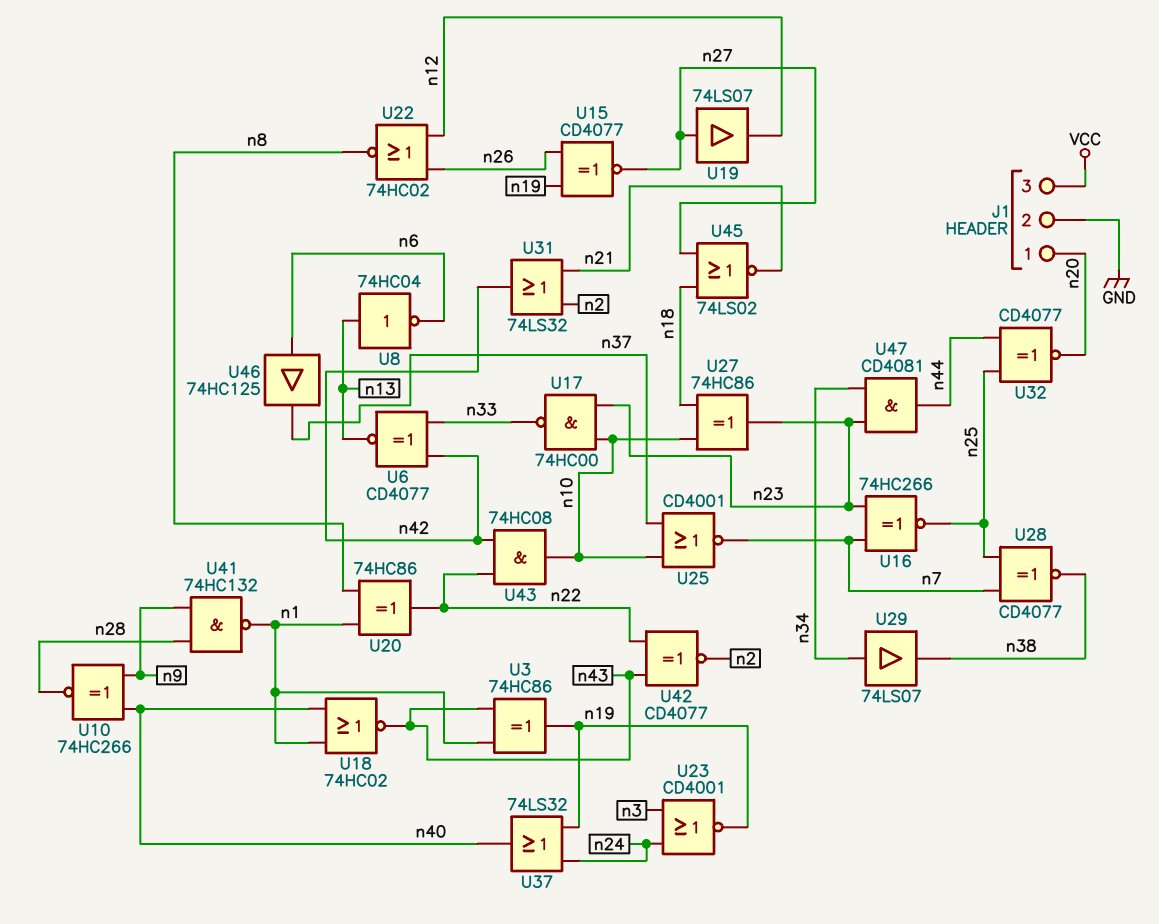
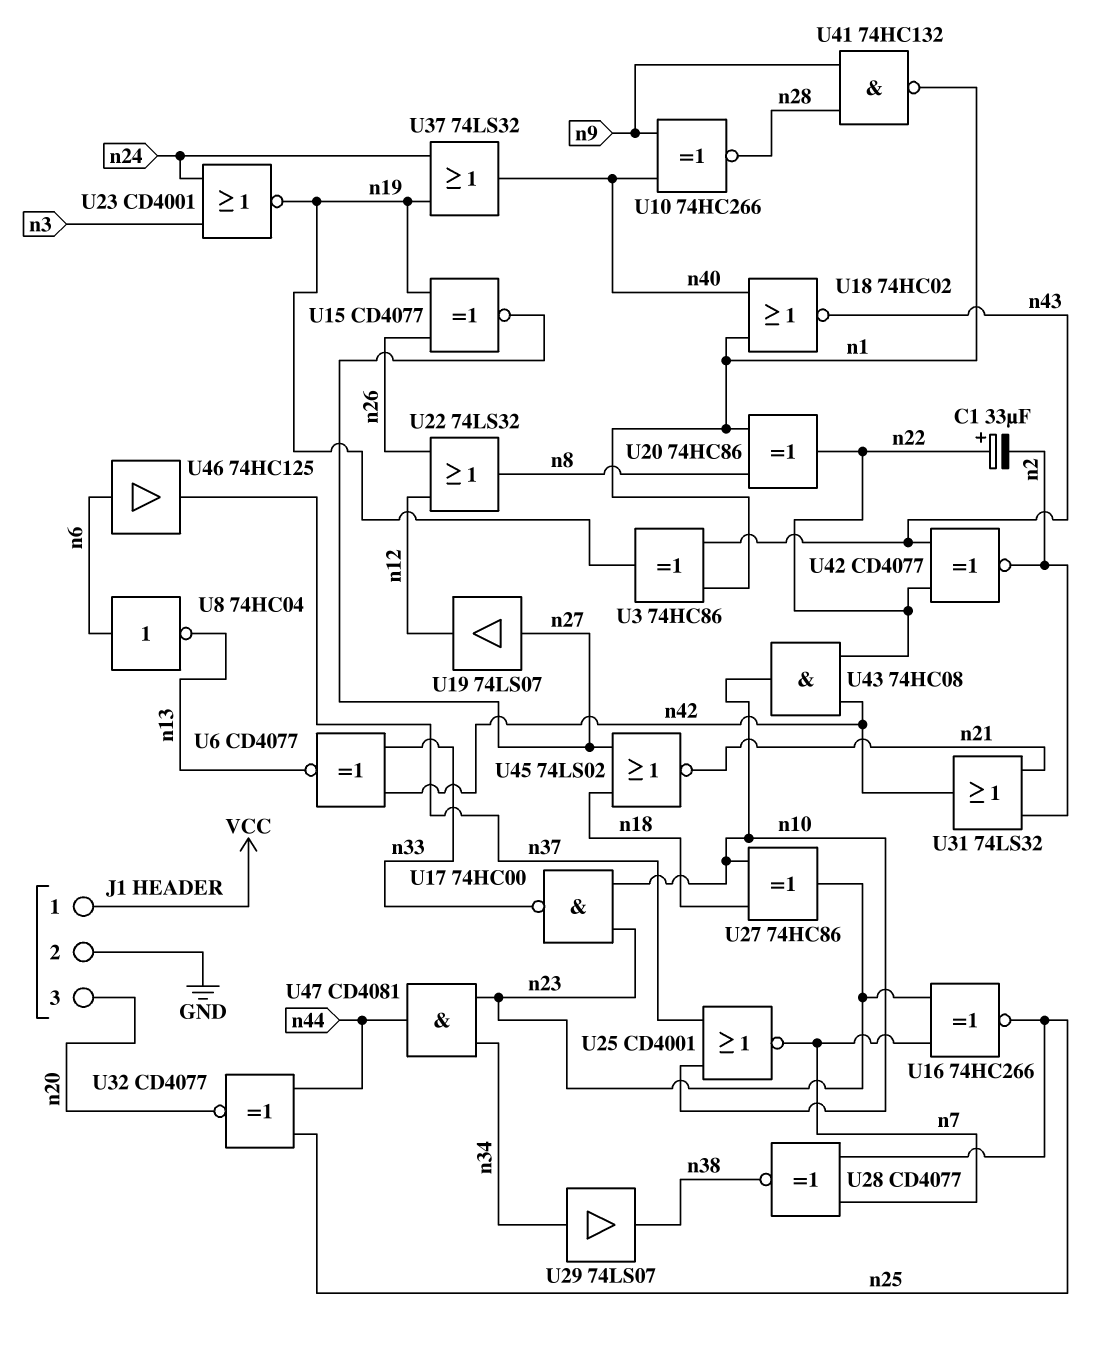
C1: none -> 33uF (plus n22, minus n2)
J1 pin 1: n20 -> VCC
J1 pin 3: VCC -> n20
U8: NOT 74HC04 (in n13, out n6) -> NOT 74HC04 (in n6, out n13)
U22: NOR 74HC02 (in n12, in n26, out n8) -> OR 74LS32 (in n12, in n26, out n8)

